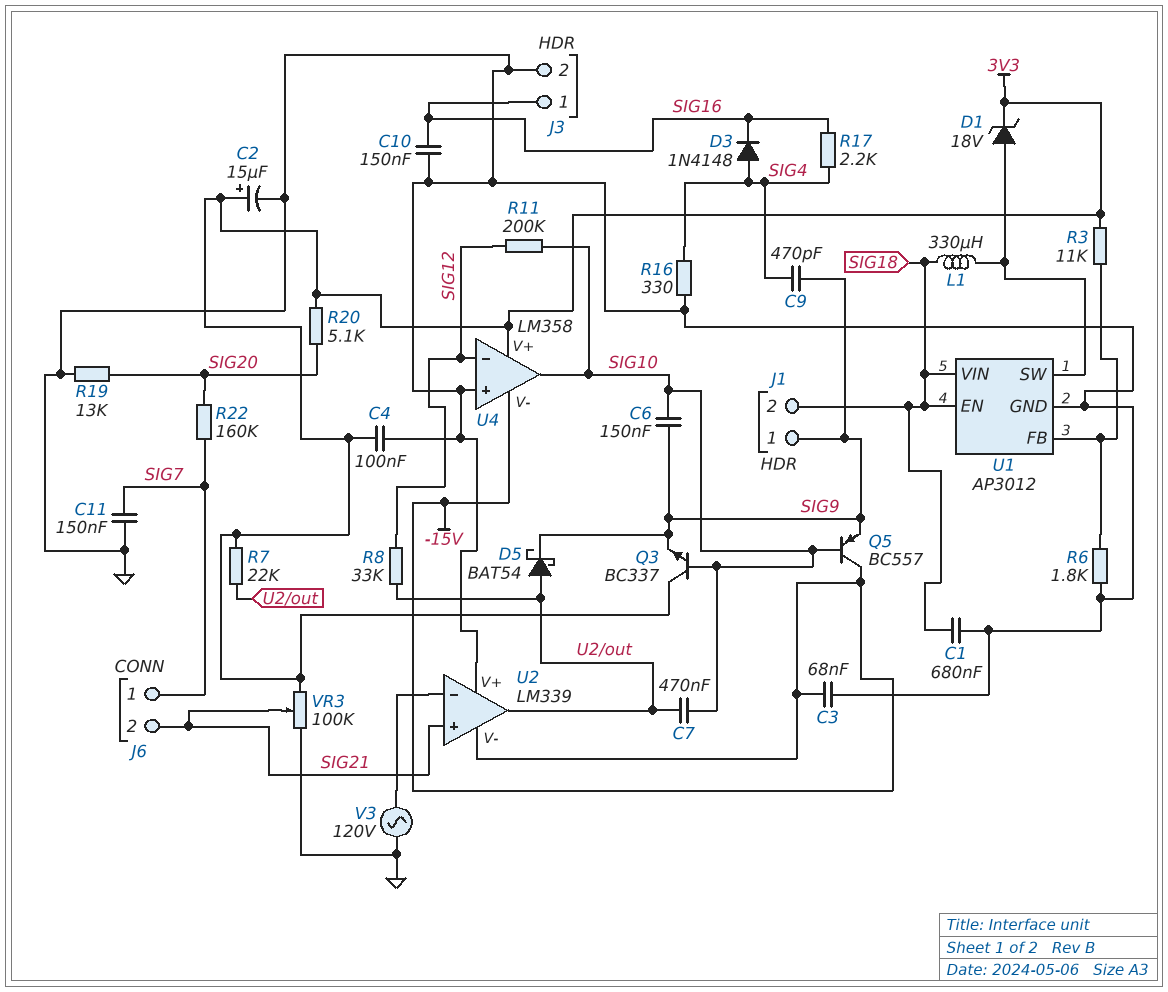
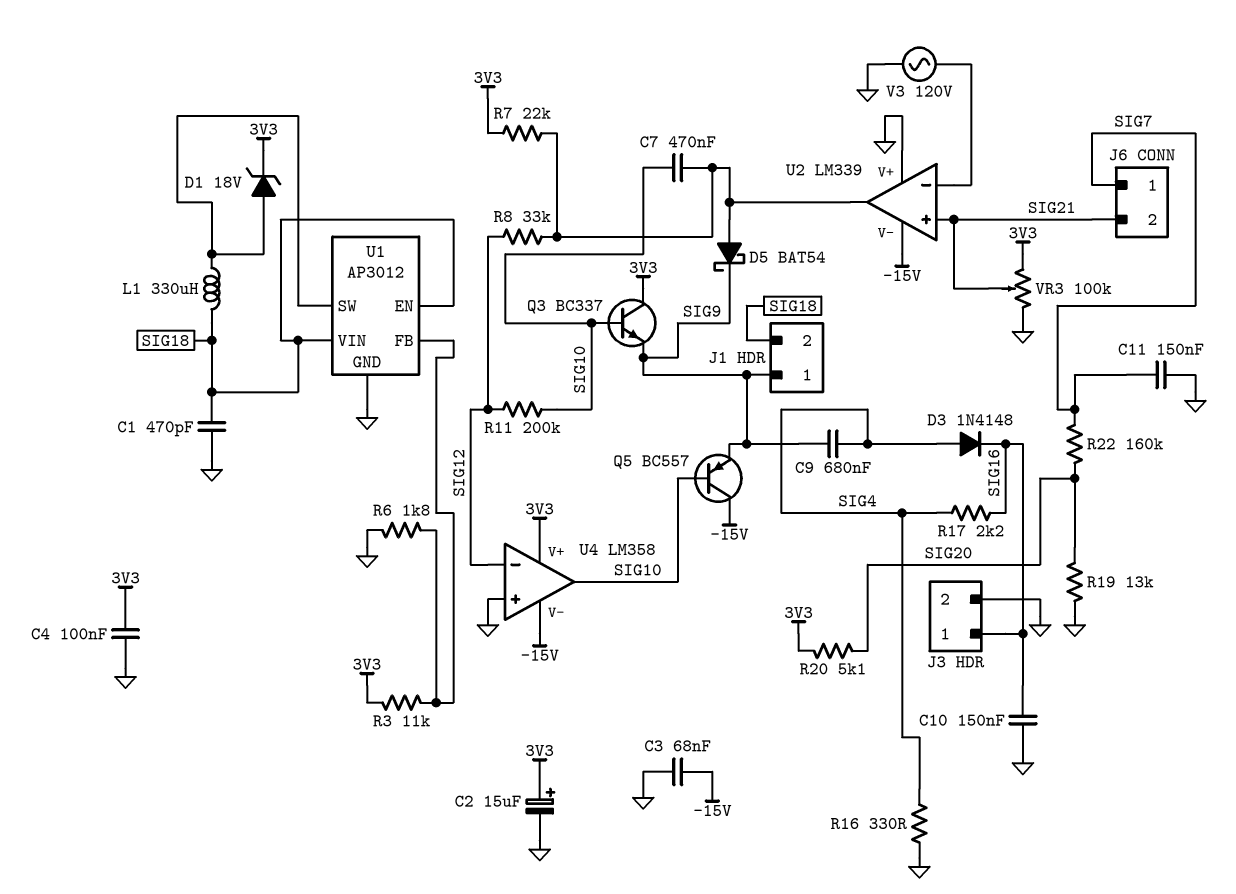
C1: 680nF (GND, SIG18) -> 470pF (GND, SIG18)
C6: 150nF (SIG9, SIG10) -> none
C9: 470pF (SIG4, SIG9) -> 680nF (SIG4, SIG9)

